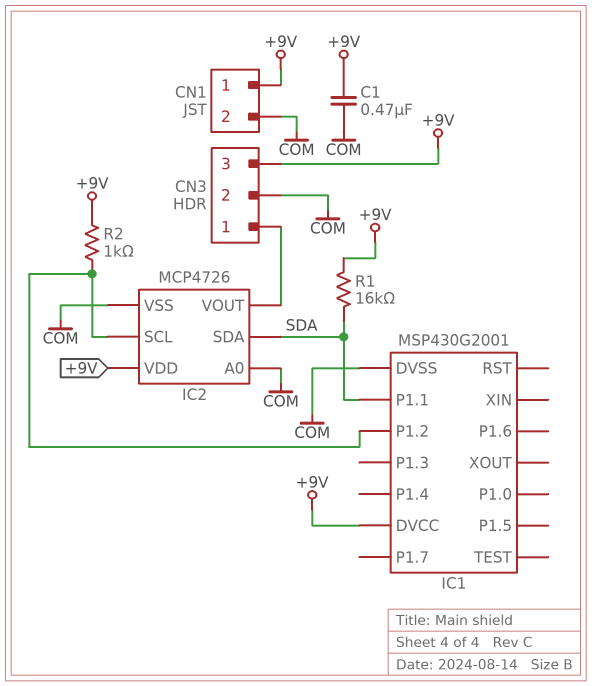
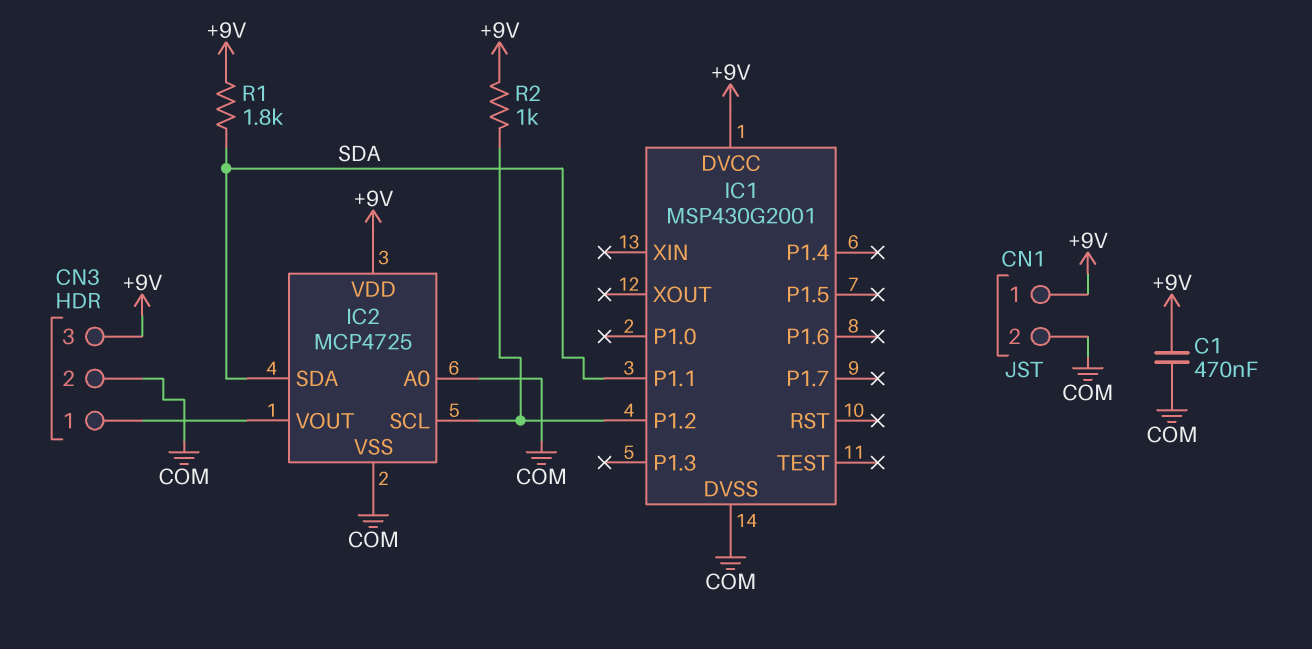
IC2: MCP4726 -> MCP4725
R1: 16k (+9V, SDA) -> 1.8k (+9V, SDA)

